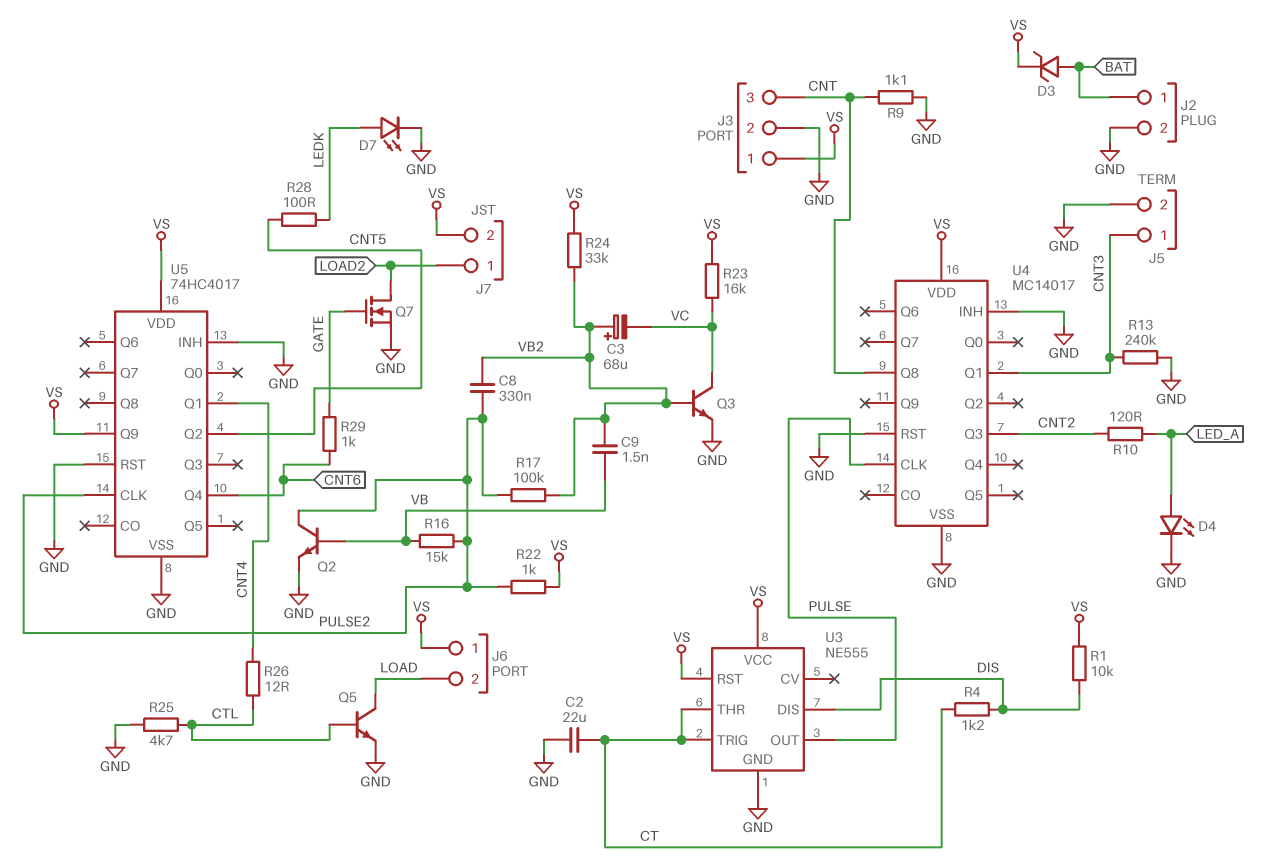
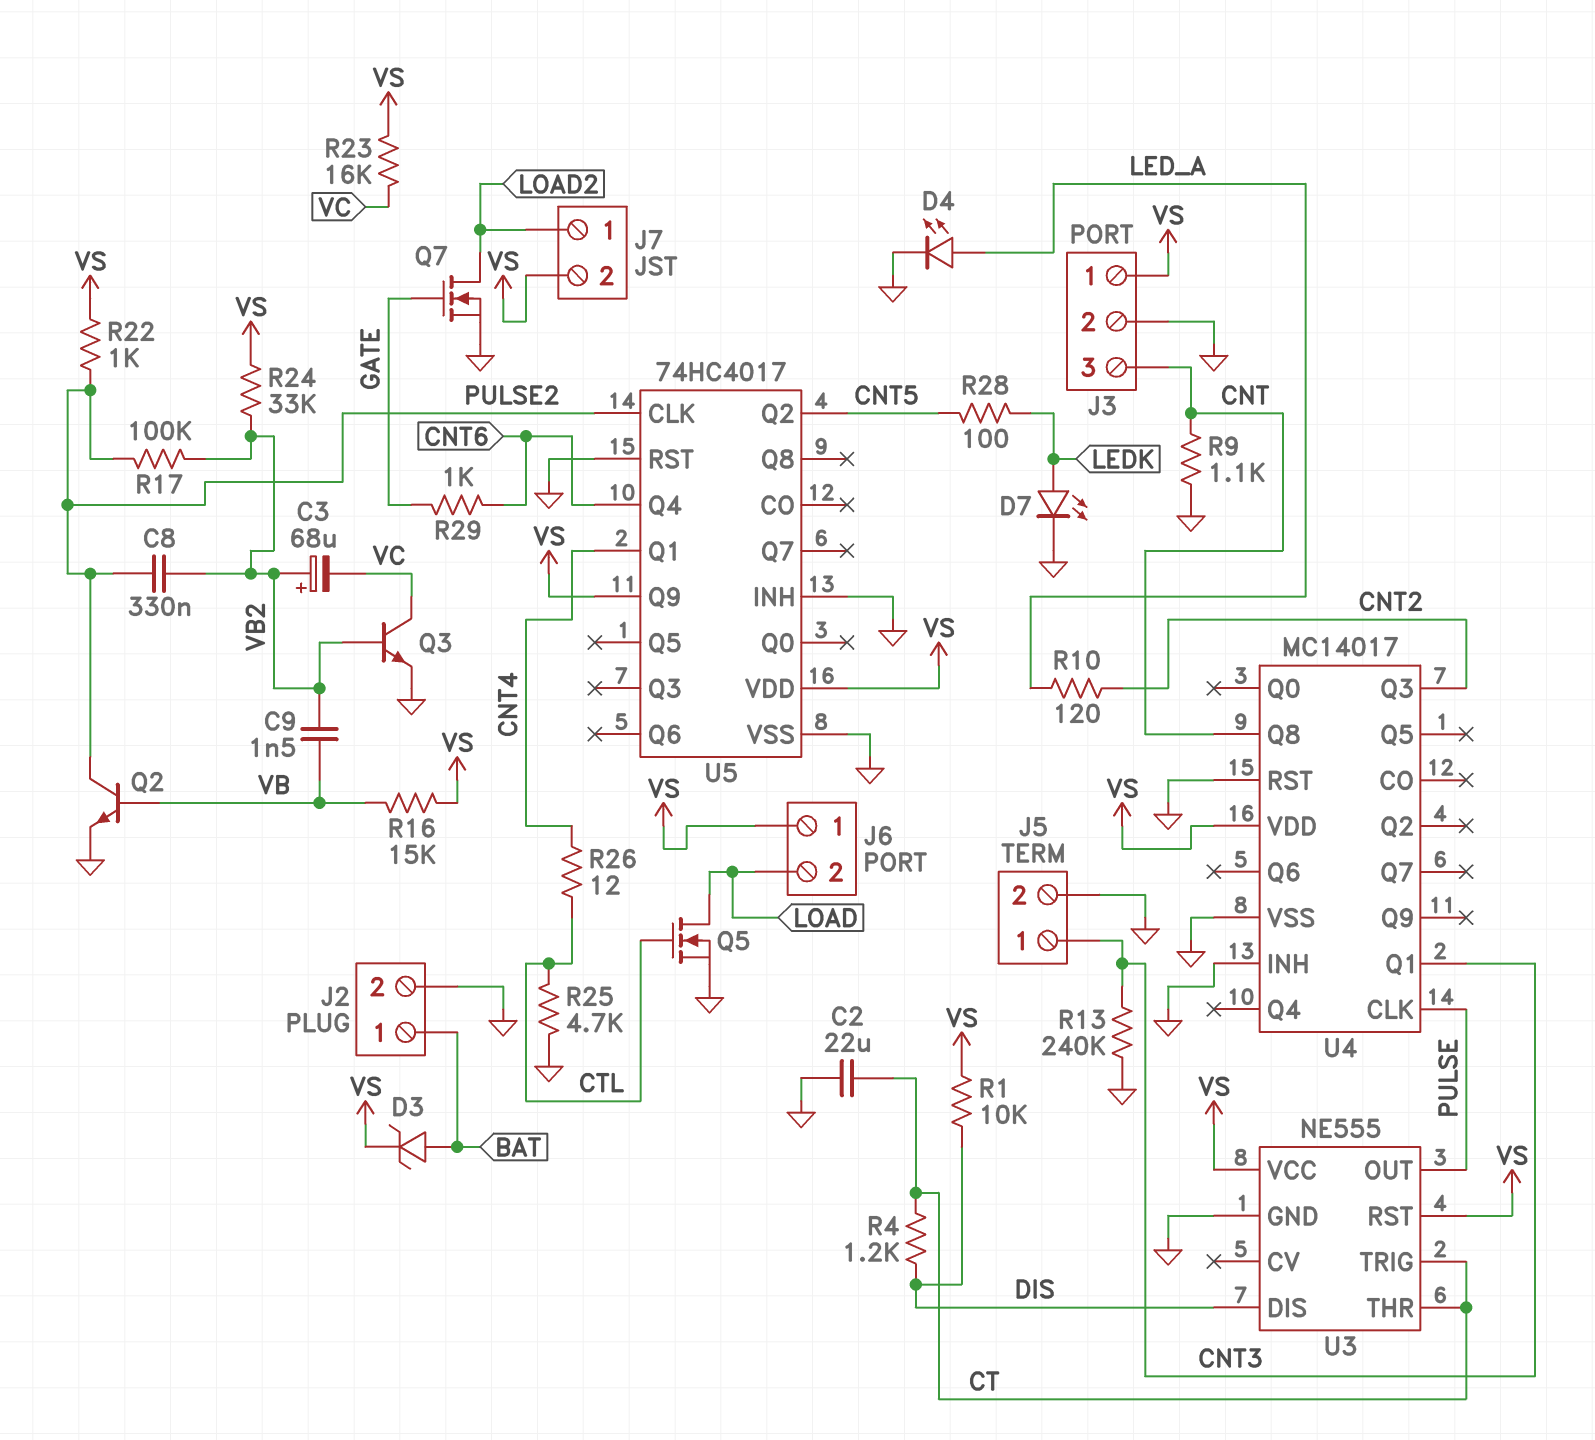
Q5: NPN (B CTL, C LOAD, E GND) -> NMOS (G CTL, D LOAD, S GND)
R16: 15k (PULSE2, VB) -> 15k (VB, VS)

